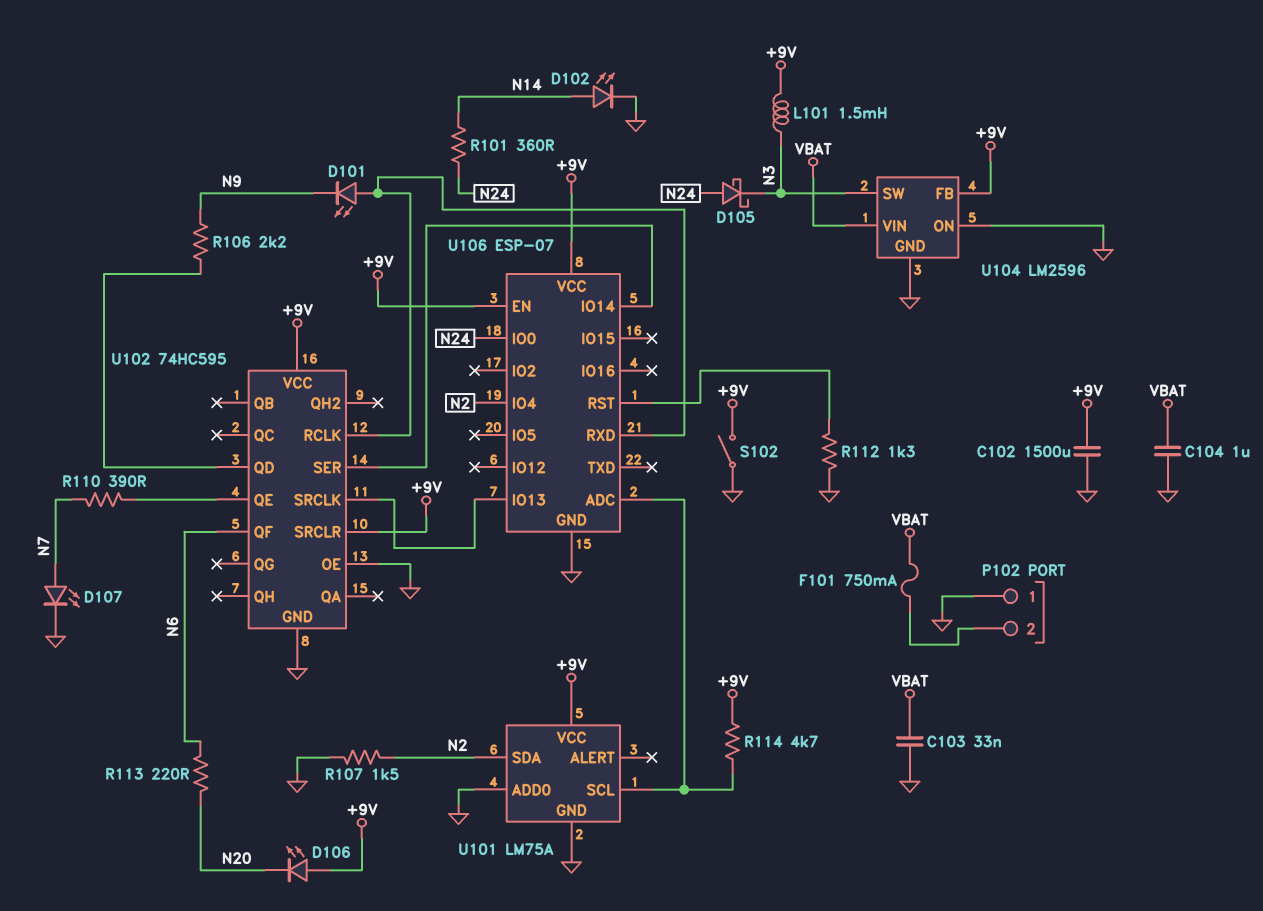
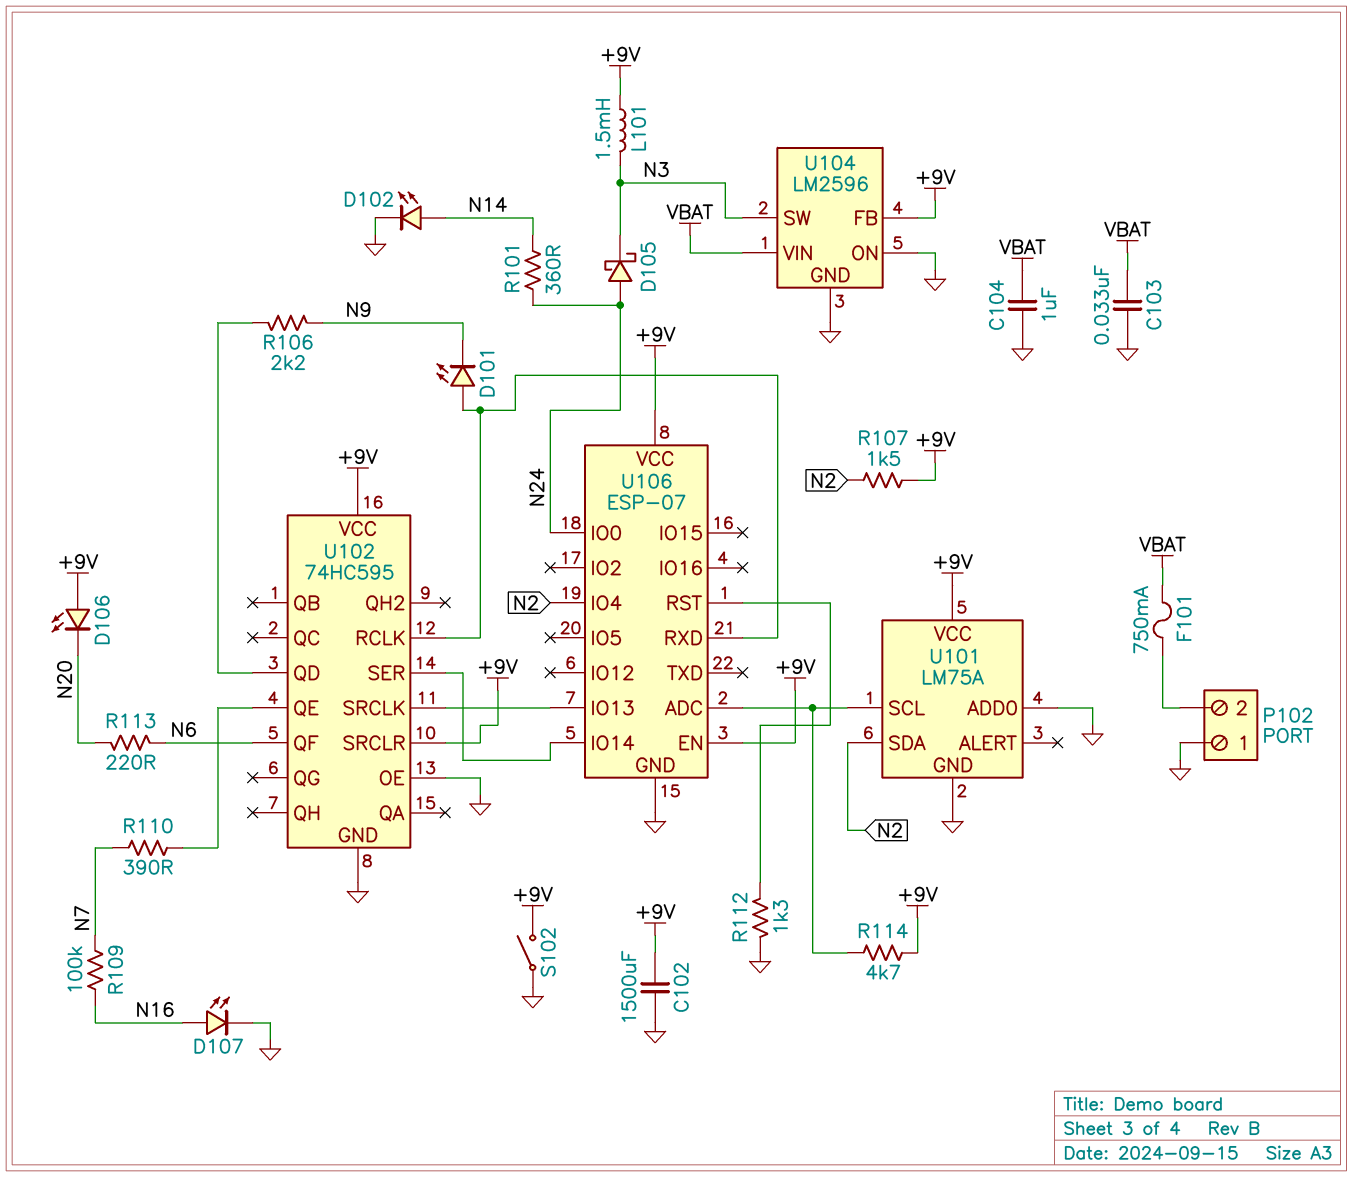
D107: LED (A N7, K GND) -> LED (A N16, K GND)
R107: 1.5k (GND, N2) -> 1.5k (+9V, N2)
R109: none -> 100k (N7, N16)

